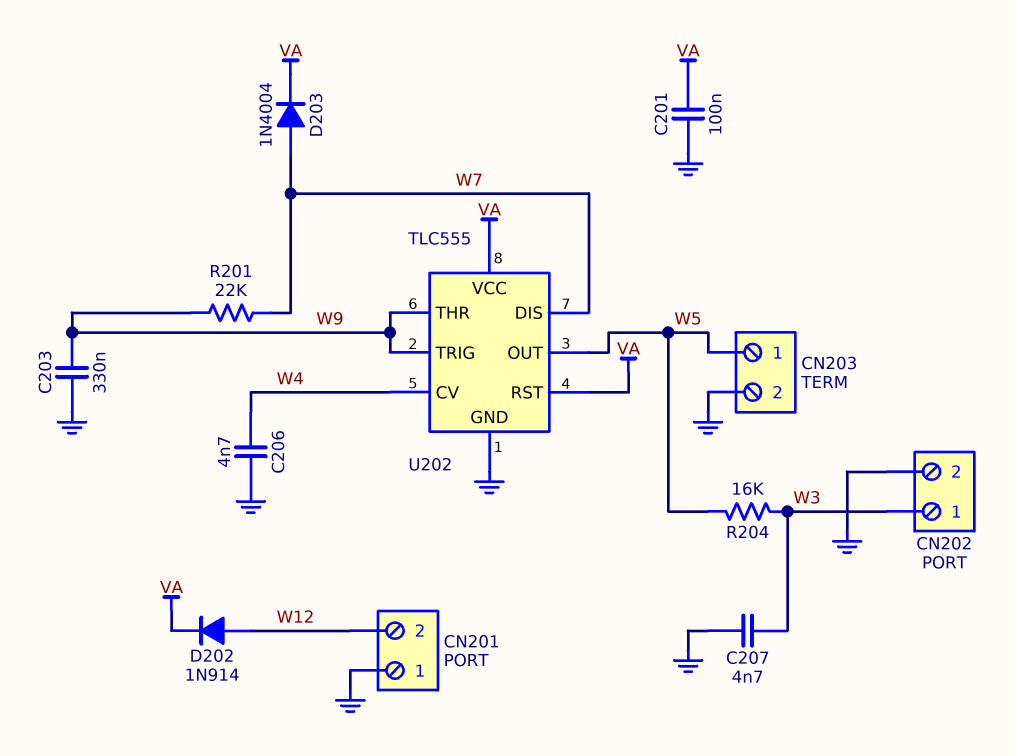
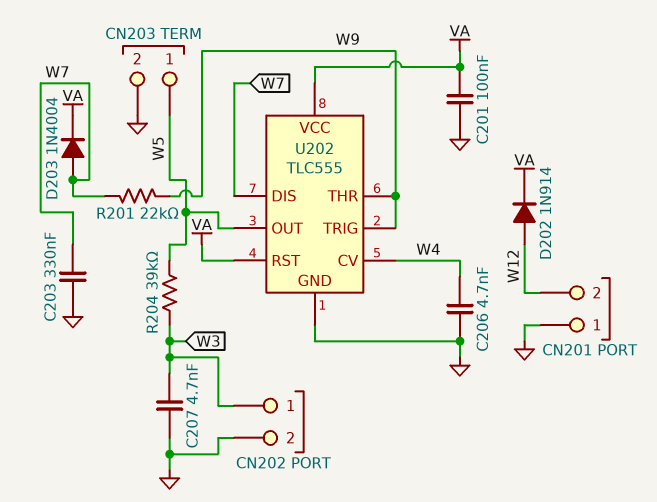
C203: 330nF (GND, W9) -> 330nF (GND, W7)
R204: 16k (W3, W5) -> 39k (W3, W5)

